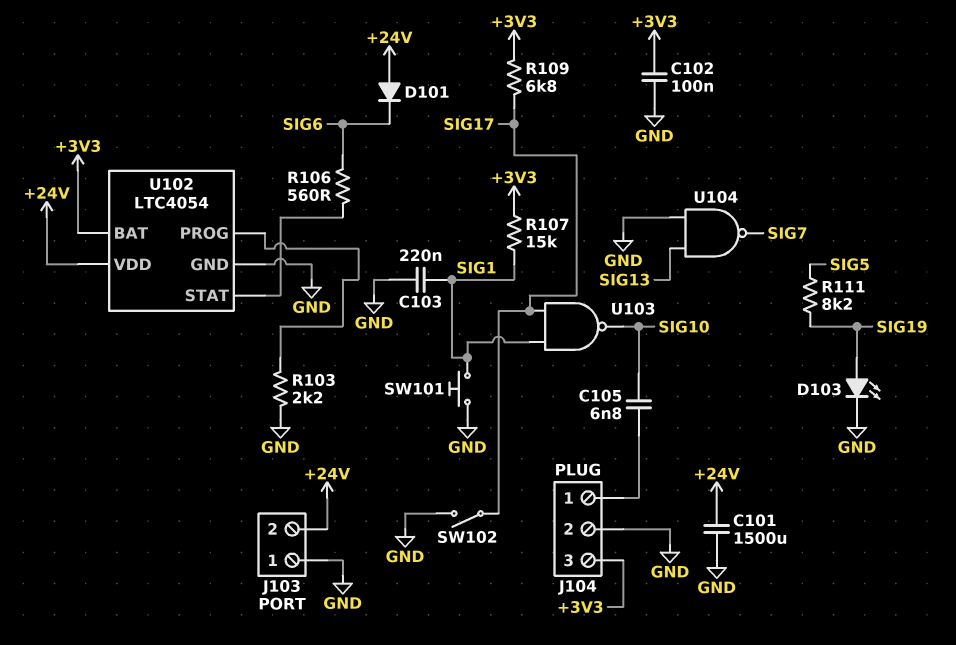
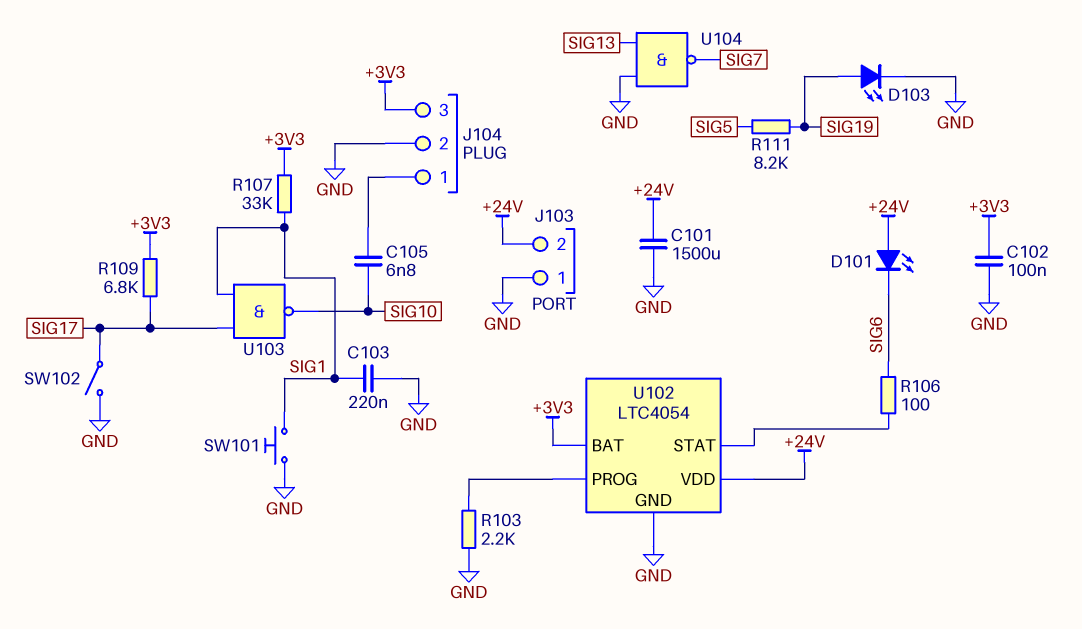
D101: diode (A +24V, K SIG6) -> LED (A +24V, K SIG6)
R106: 560 (SIG6, U102/STAT) -> 100 (SIG6, U102/STAT)
R107: 15k (+3V3, SIG1) -> 33k (+3V3, SIG1)

